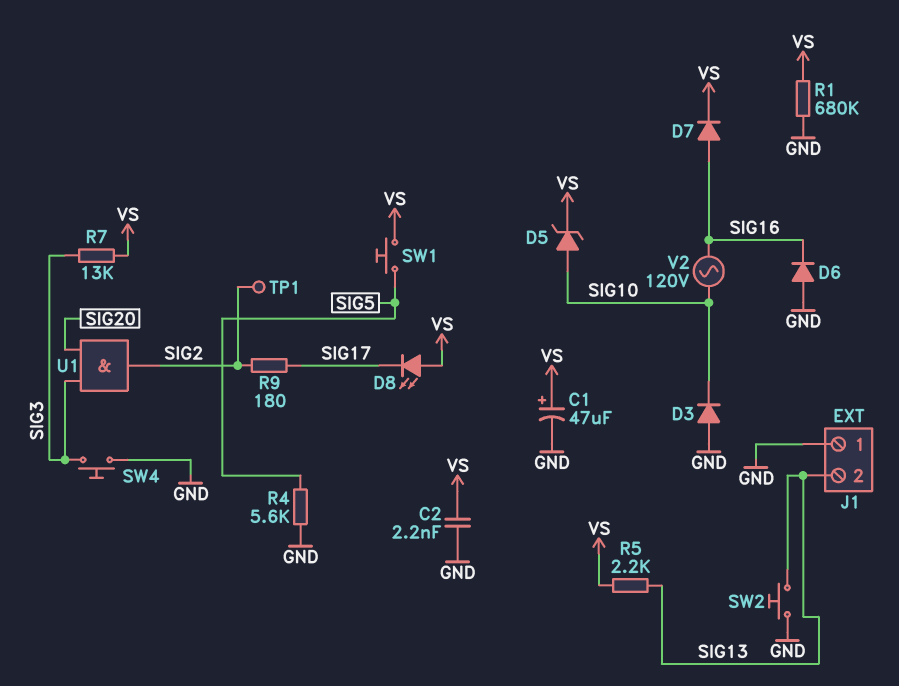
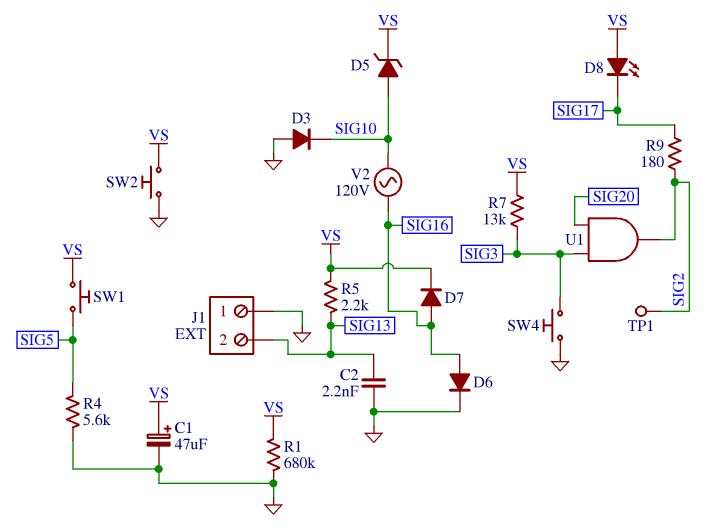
C2: 2.2nF (GND, VS) -> 2.2nF (GND, SIG13)
D6: diode (A GND, K SIG16) -> diode (A SIG16, K GND)
SW2: button (GND, SIG13) -> button (GND, VS)

